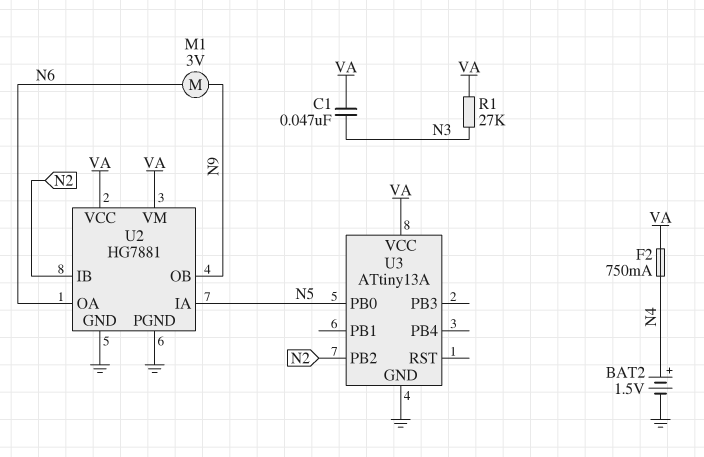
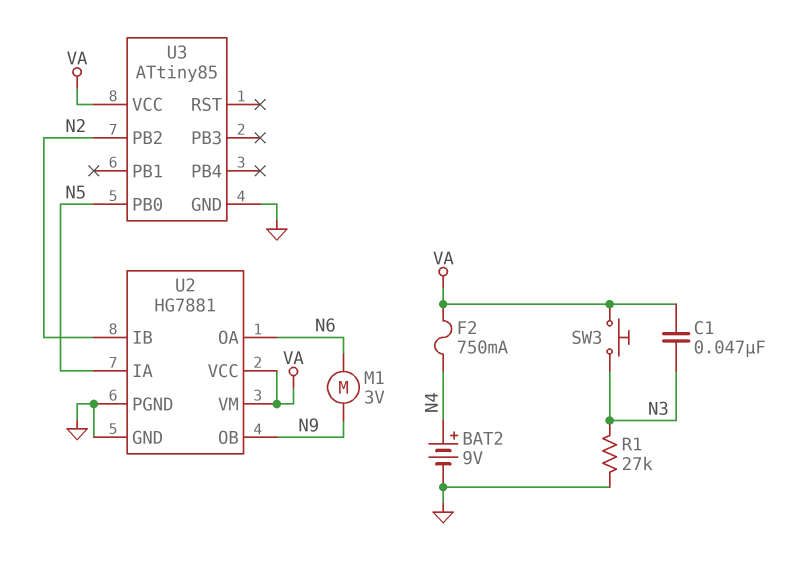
BAT2: 1.5V (plus N4, minus GND) -> 9V (plus N4, minus GND)
R1: 27k (N3, VA) -> 27k (GND, N3)
SW3: none -> button (N3, VA)
U3: ATtiny13A -> ATtiny85

